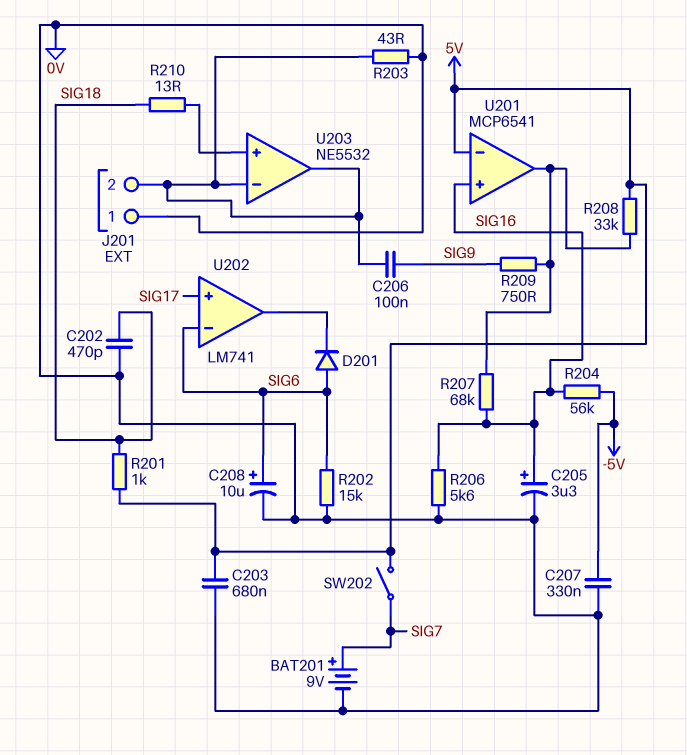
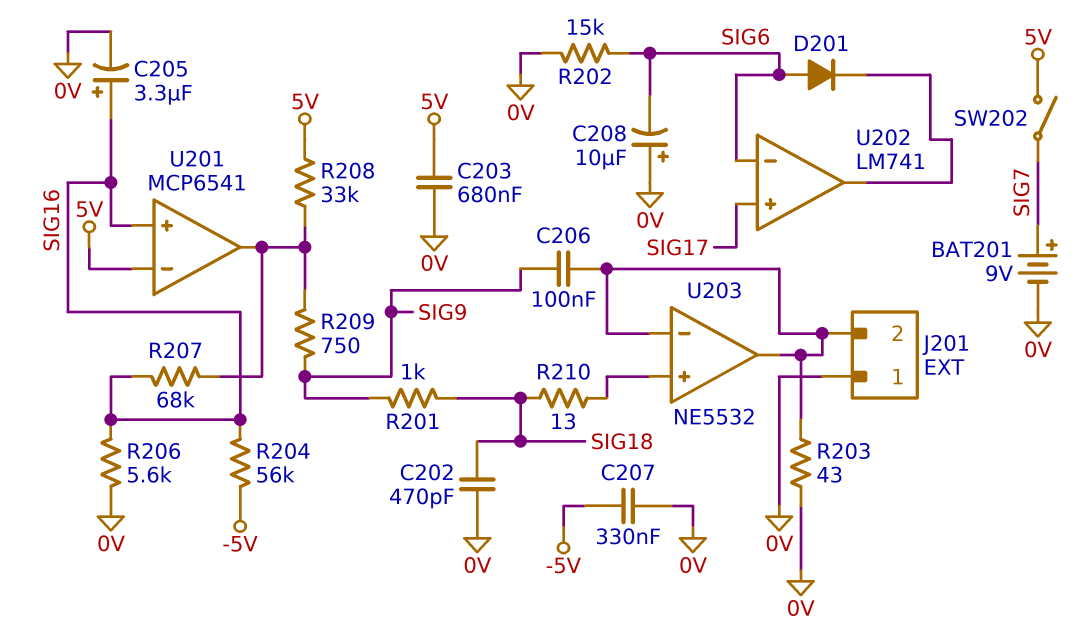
C208: 10uF (plus SIG6, minus 0V) -> 10uF (plus 0V, minus SIG6)
R201: 1k (5V, SIG18) -> 1k (SIG9, SIG18)

